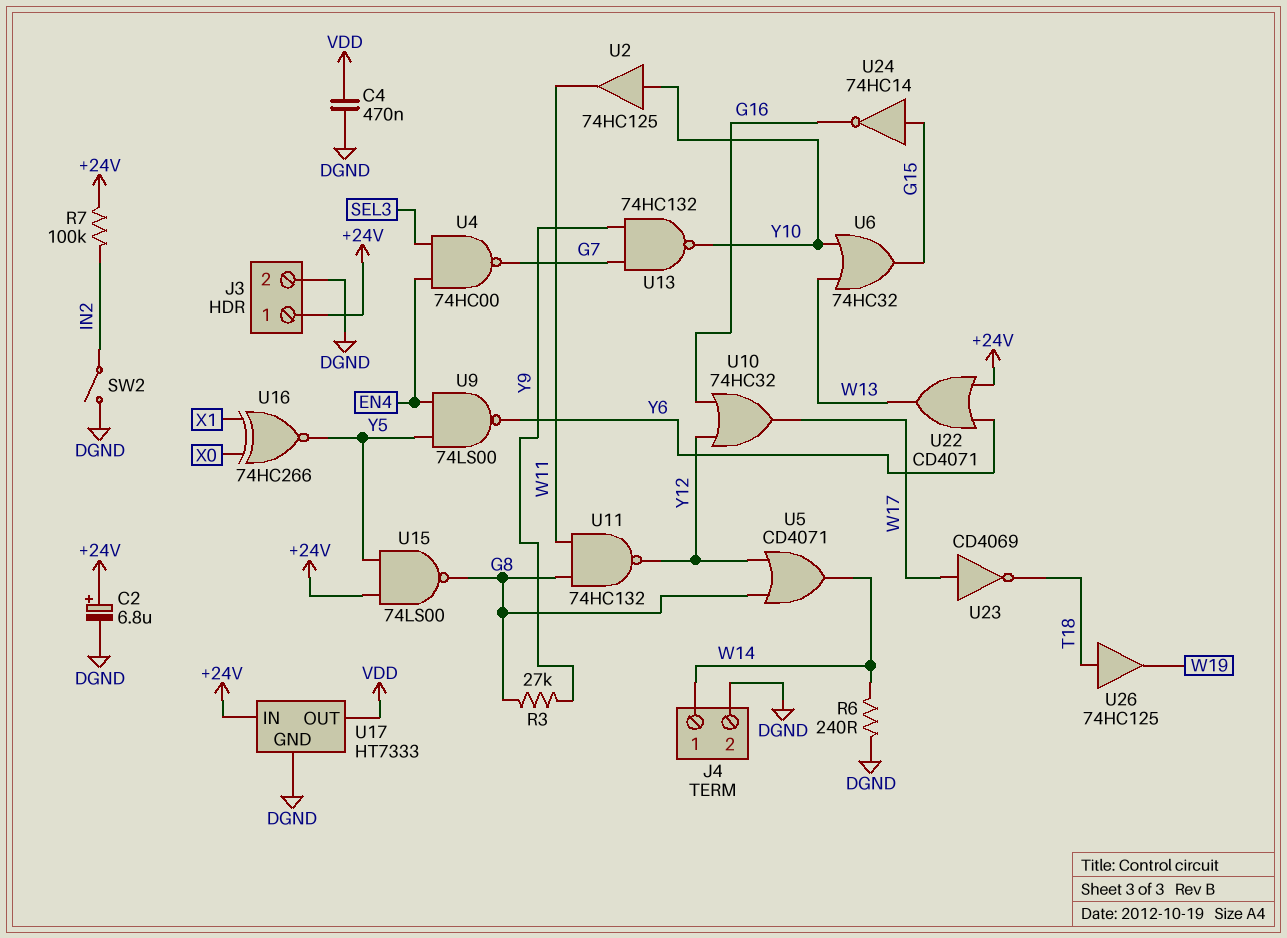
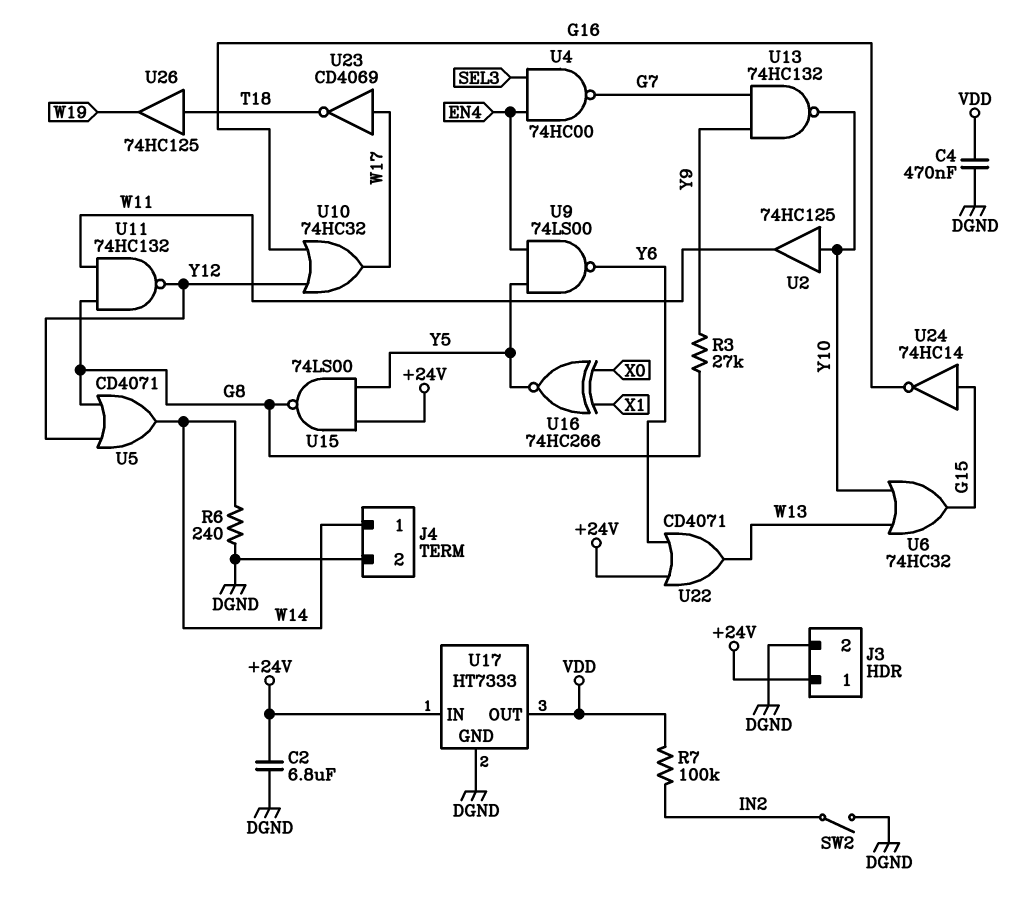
C2: 6.8uF (plus +24V, minus DGND) -> 6.8uF (+24V, DGND)
R7: 100k (+24V, IN2) -> 100k (IN2, VDD)

